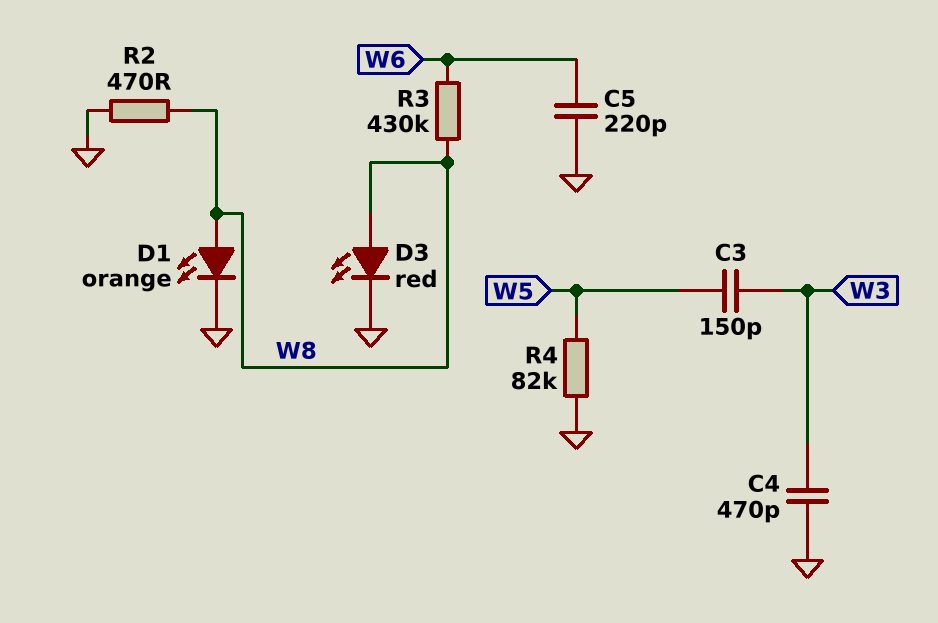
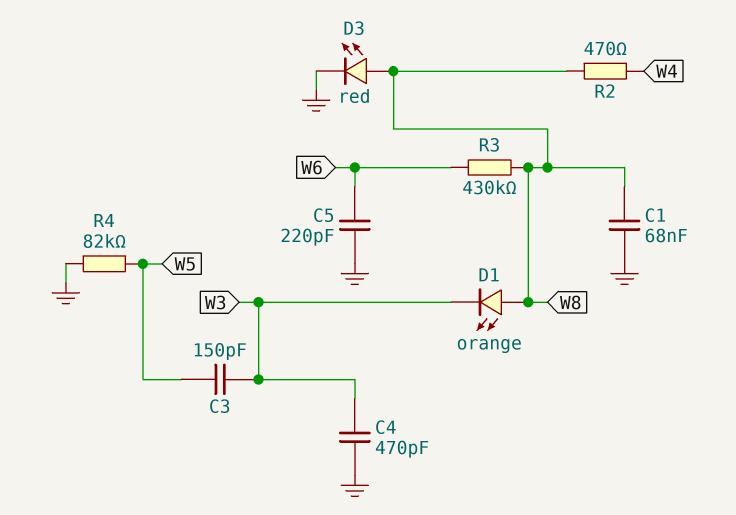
C1: none -> 68nF (GND, W8)
D1: LED orange (A W8, K GND) -> LED orange (A W8, K W3)
R2: 470 (GND, W8) -> 470 (W4, W8)

